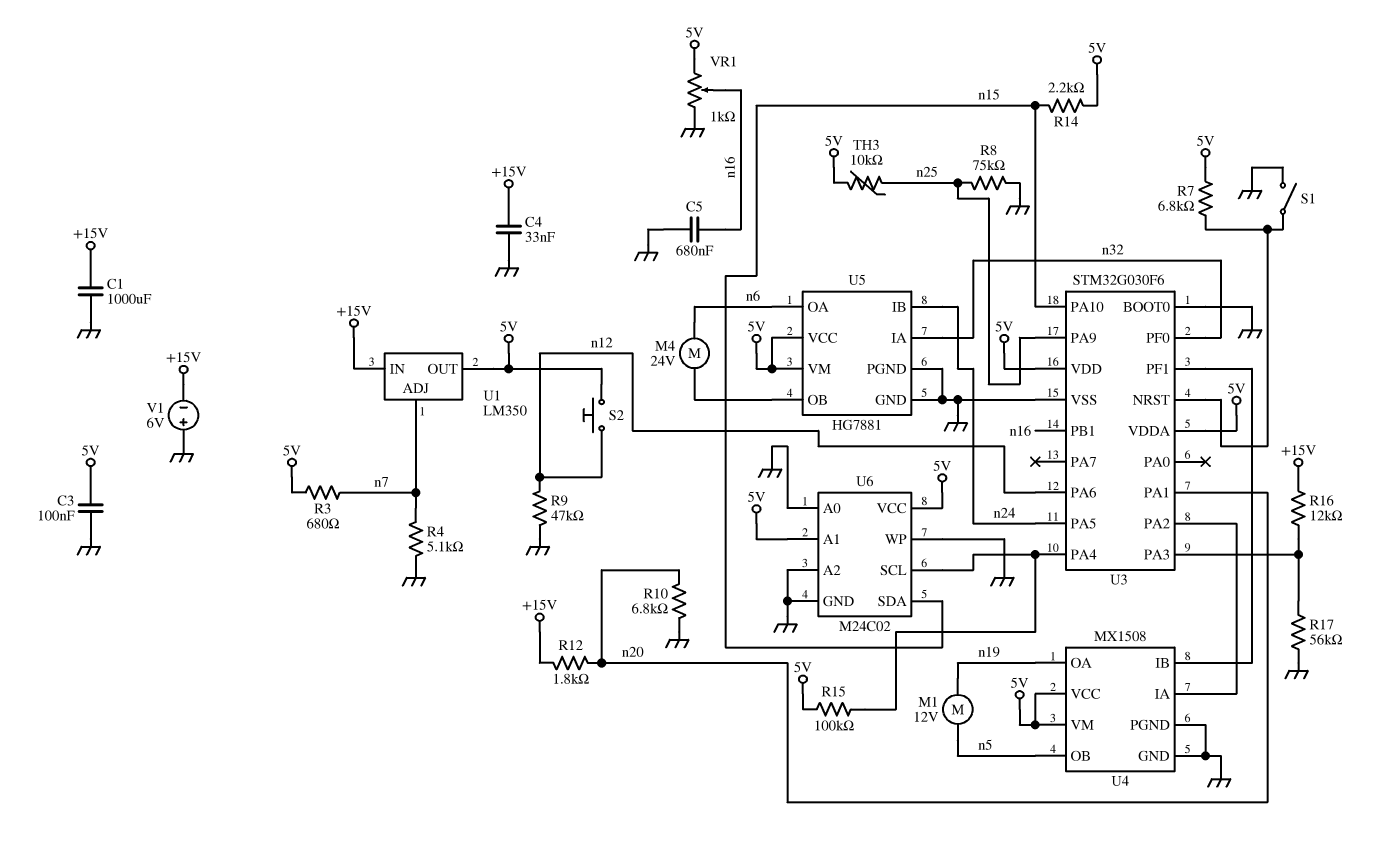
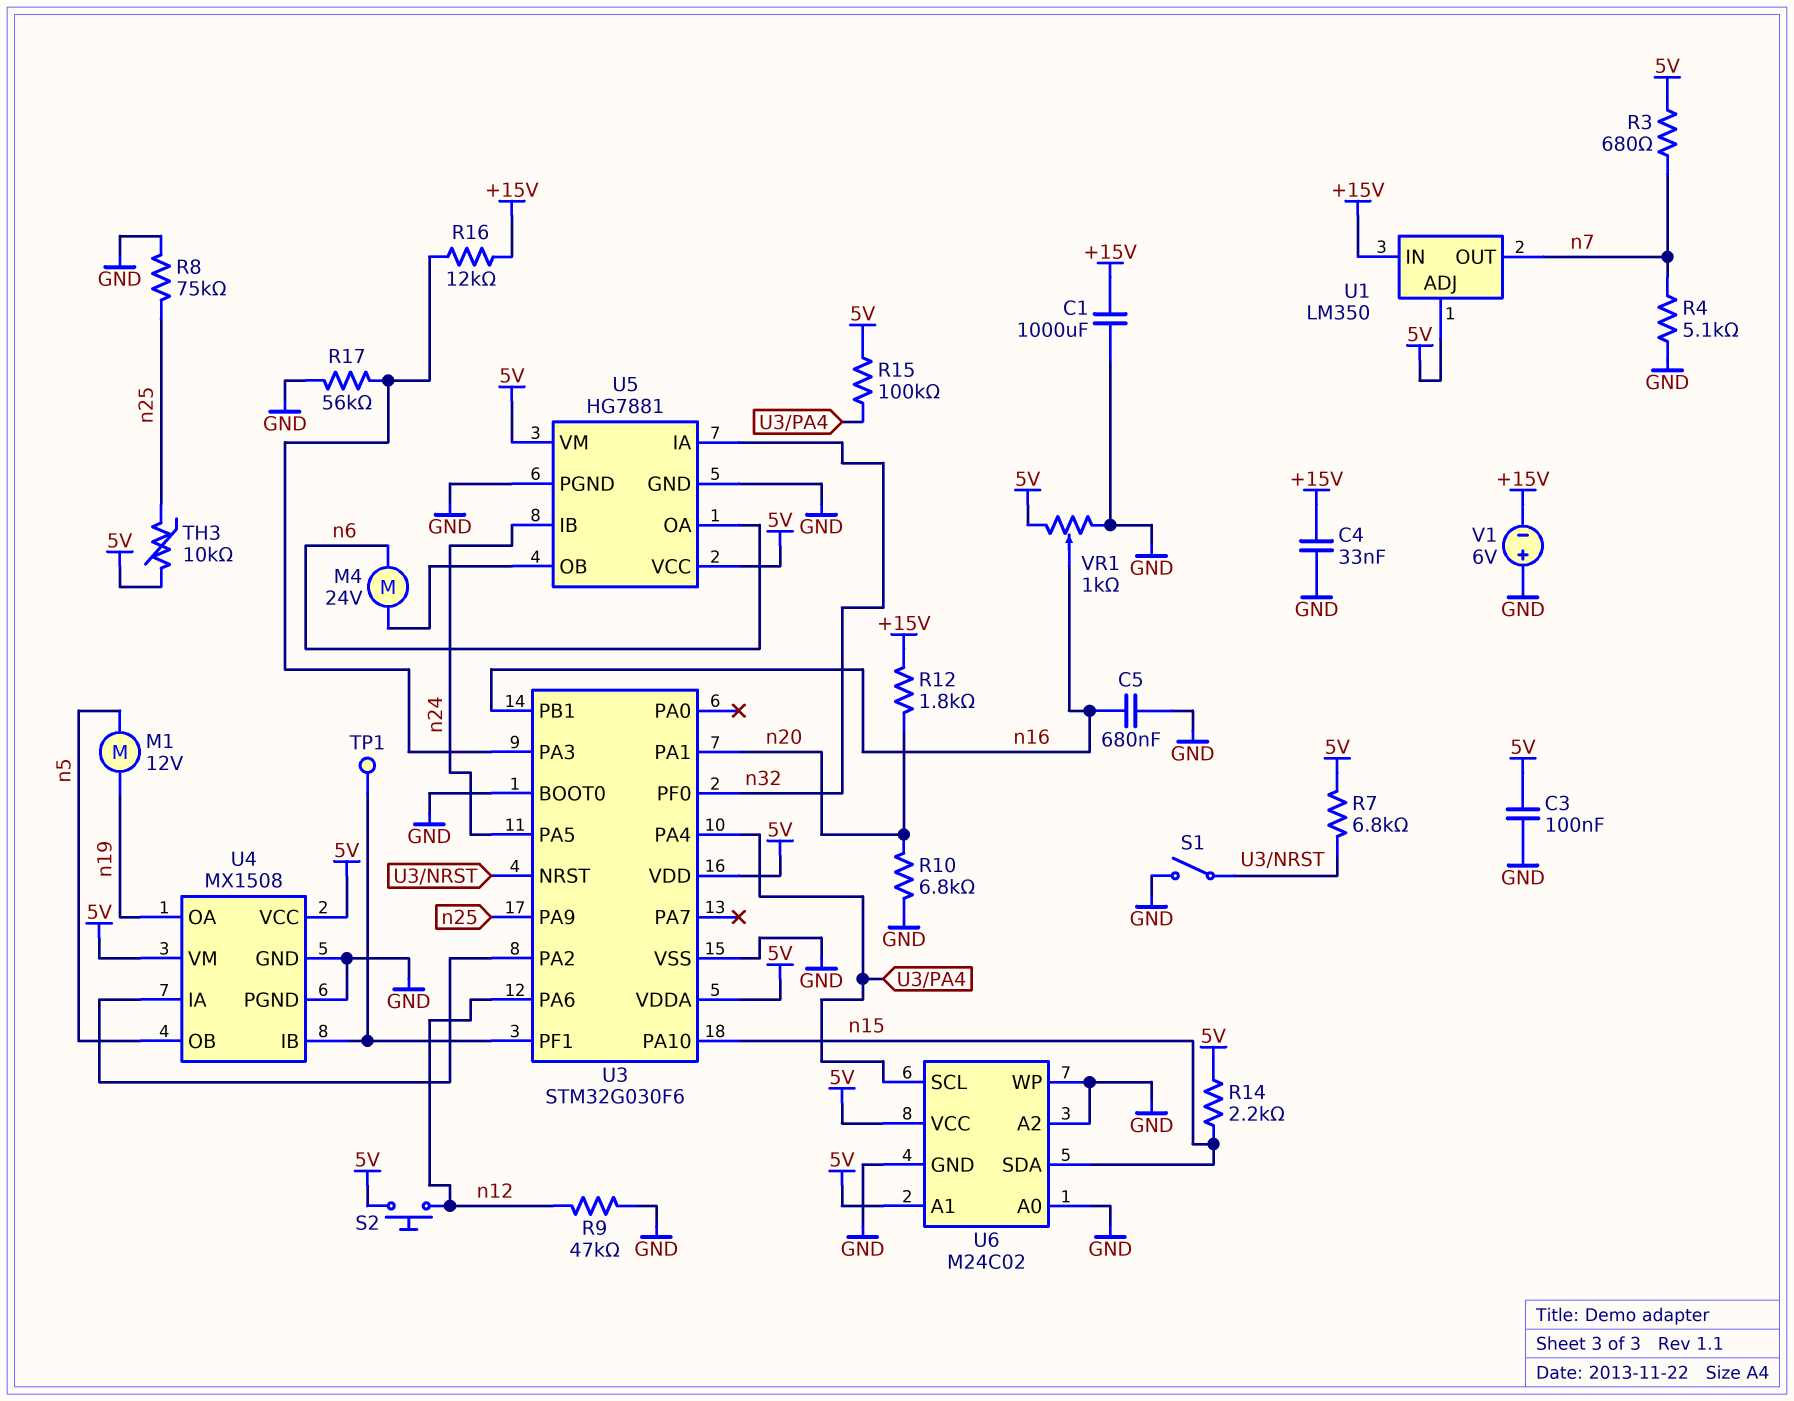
TP1: none -> test point (U3/PF1)
U1 pin ADJ: n7 -> 5V
U1 pin OUT: 5V -> n7

